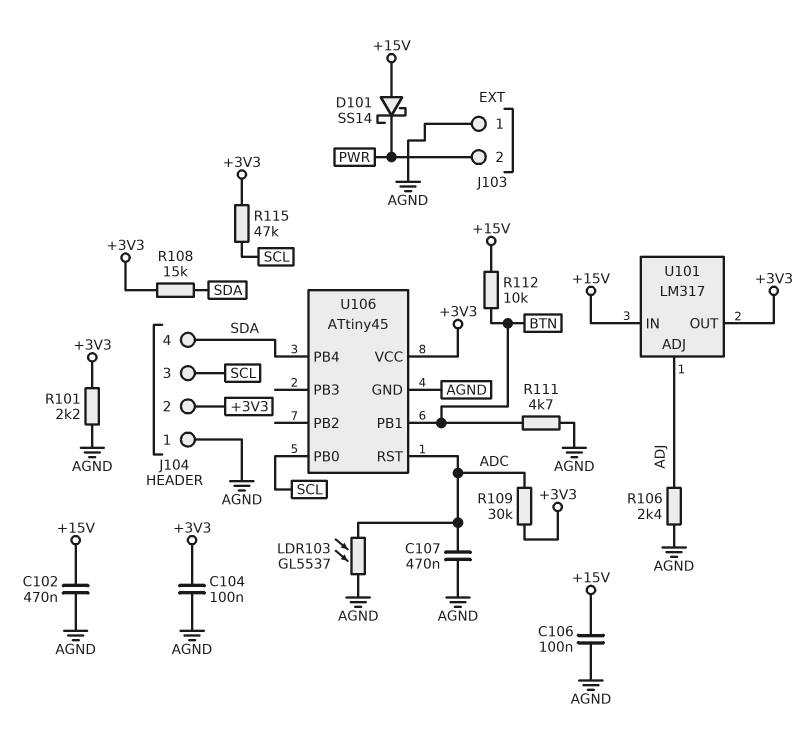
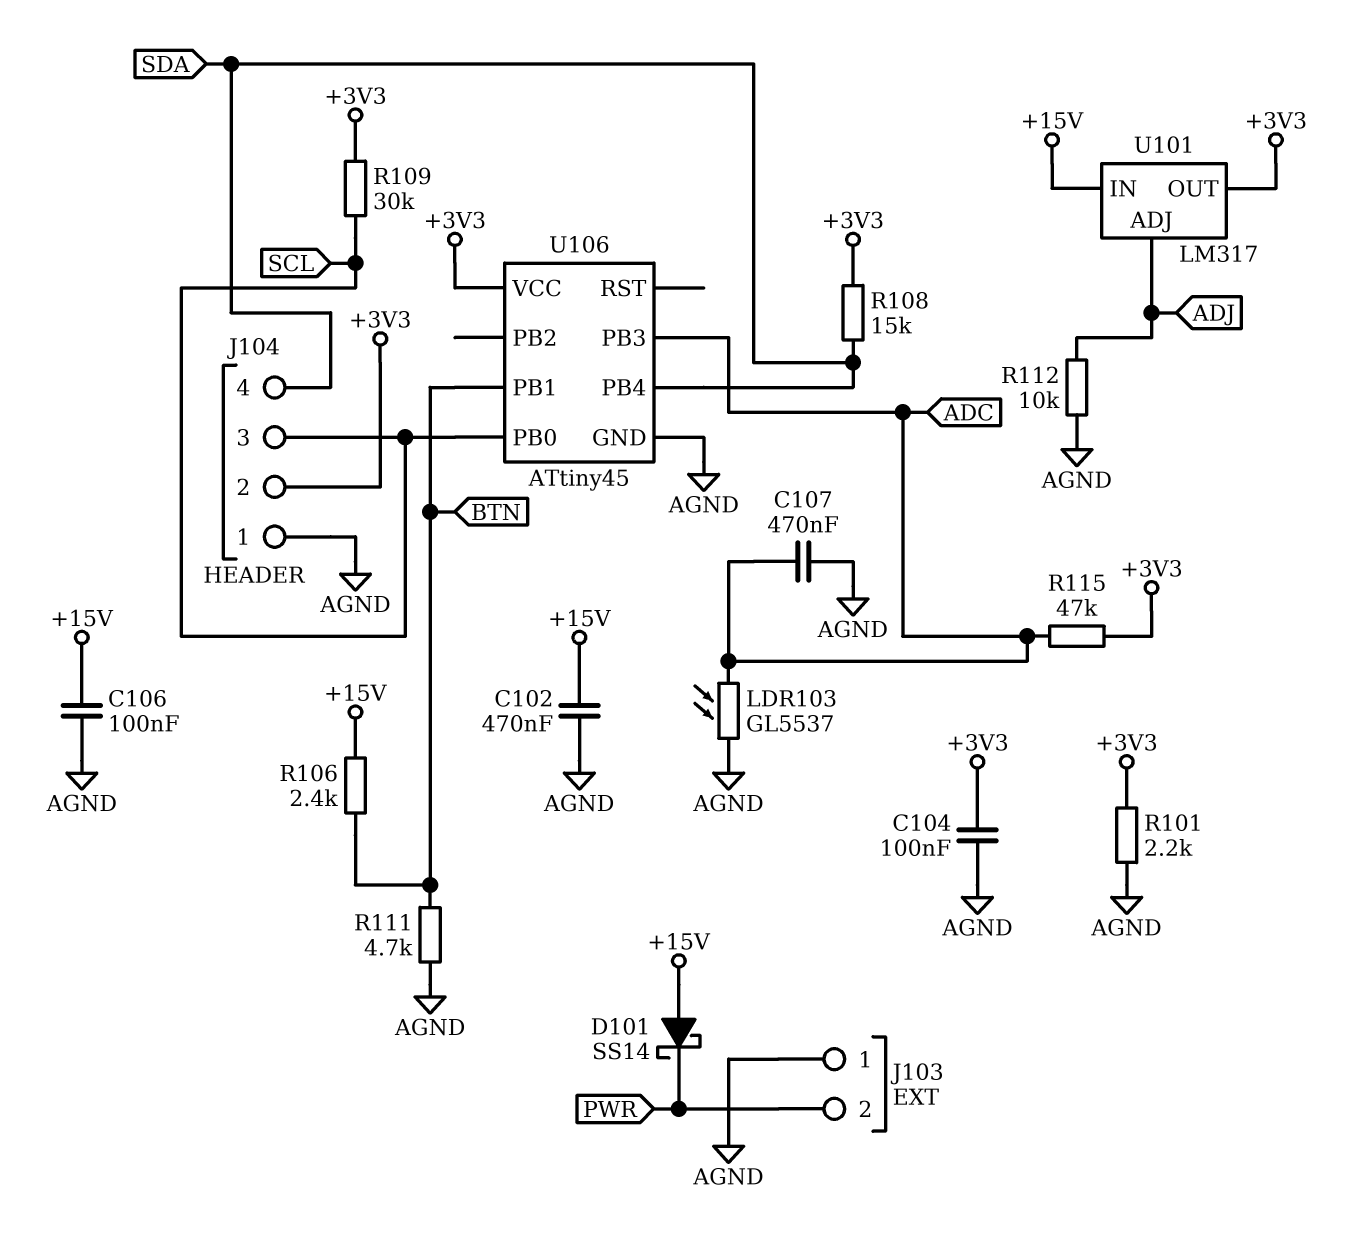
R106: 2.4k (ADJ, AGND) -> 2.4k (+15V, BTN)
R109: 30k (+3V3, ADC) -> 30k (+3V3, SCL)
R112: 10k (+15V, BTN) -> 10k (ADJ, AGND)
R115: 47k (+3V3, SCL) -> 47k (+3V3, ADC)
U106 pin PB3: none -> ADC
U106 pin RST: ADC -> none

